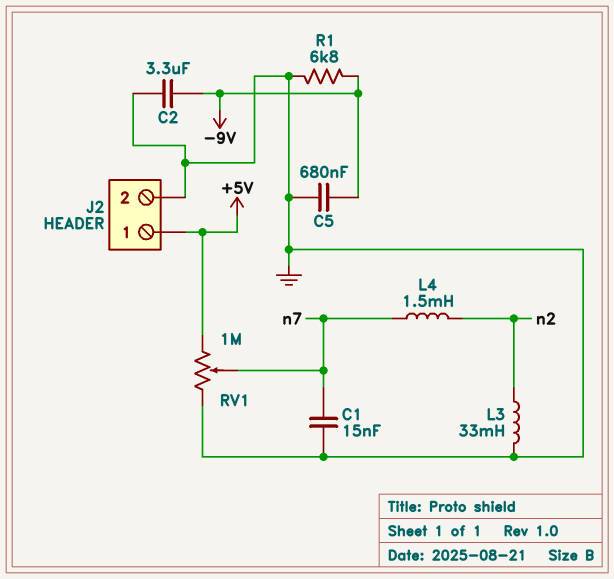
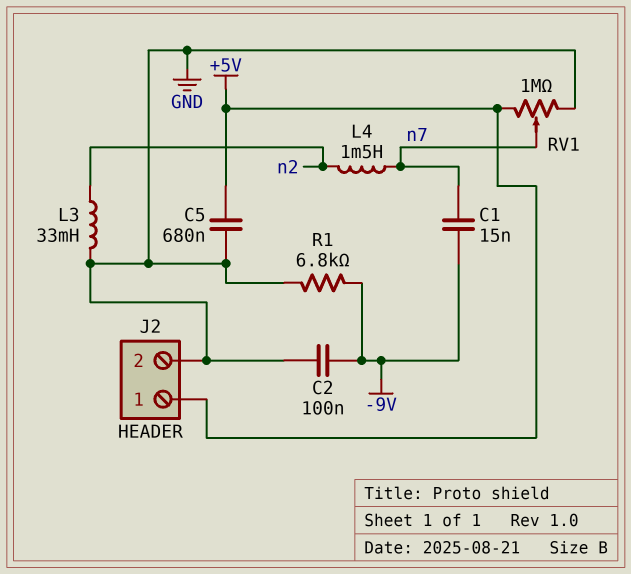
C1: 15nF (GND, n7) -> 15nF (-9V, n7)
C2: 3.3uF (-9V, GND) -> 100nF (-9V, GND)
C5: 680nF (-9V, GND) -> 680nF (+5V, GND)

